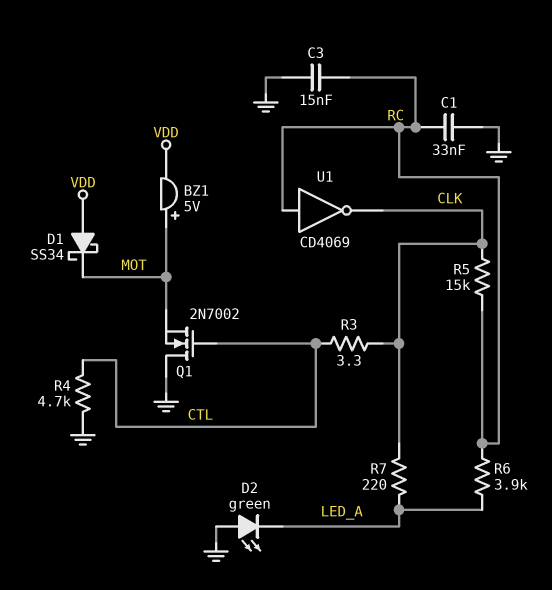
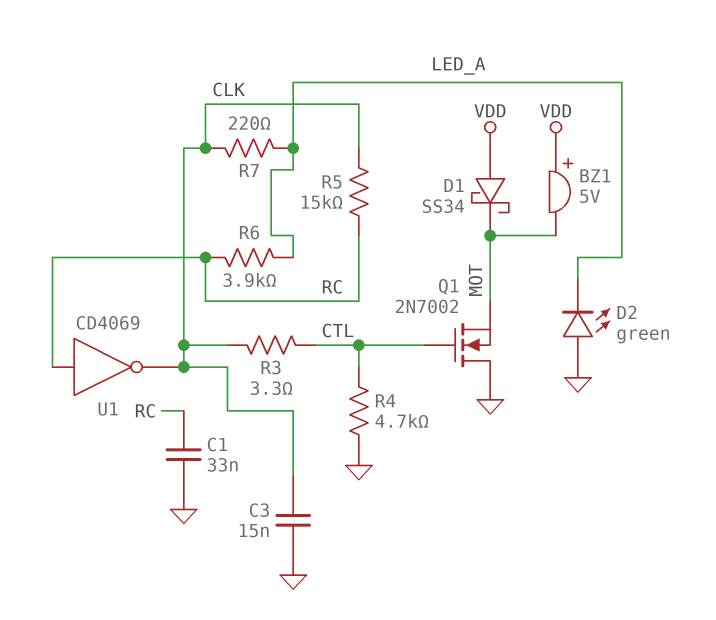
BZ1: buzzer 5V (plus MOT, minus VDD) -> buzzer 5V (plus VDD, minus MOT)
C3: 15nF (GND, RC) -> 15nF (CLK, GND)

